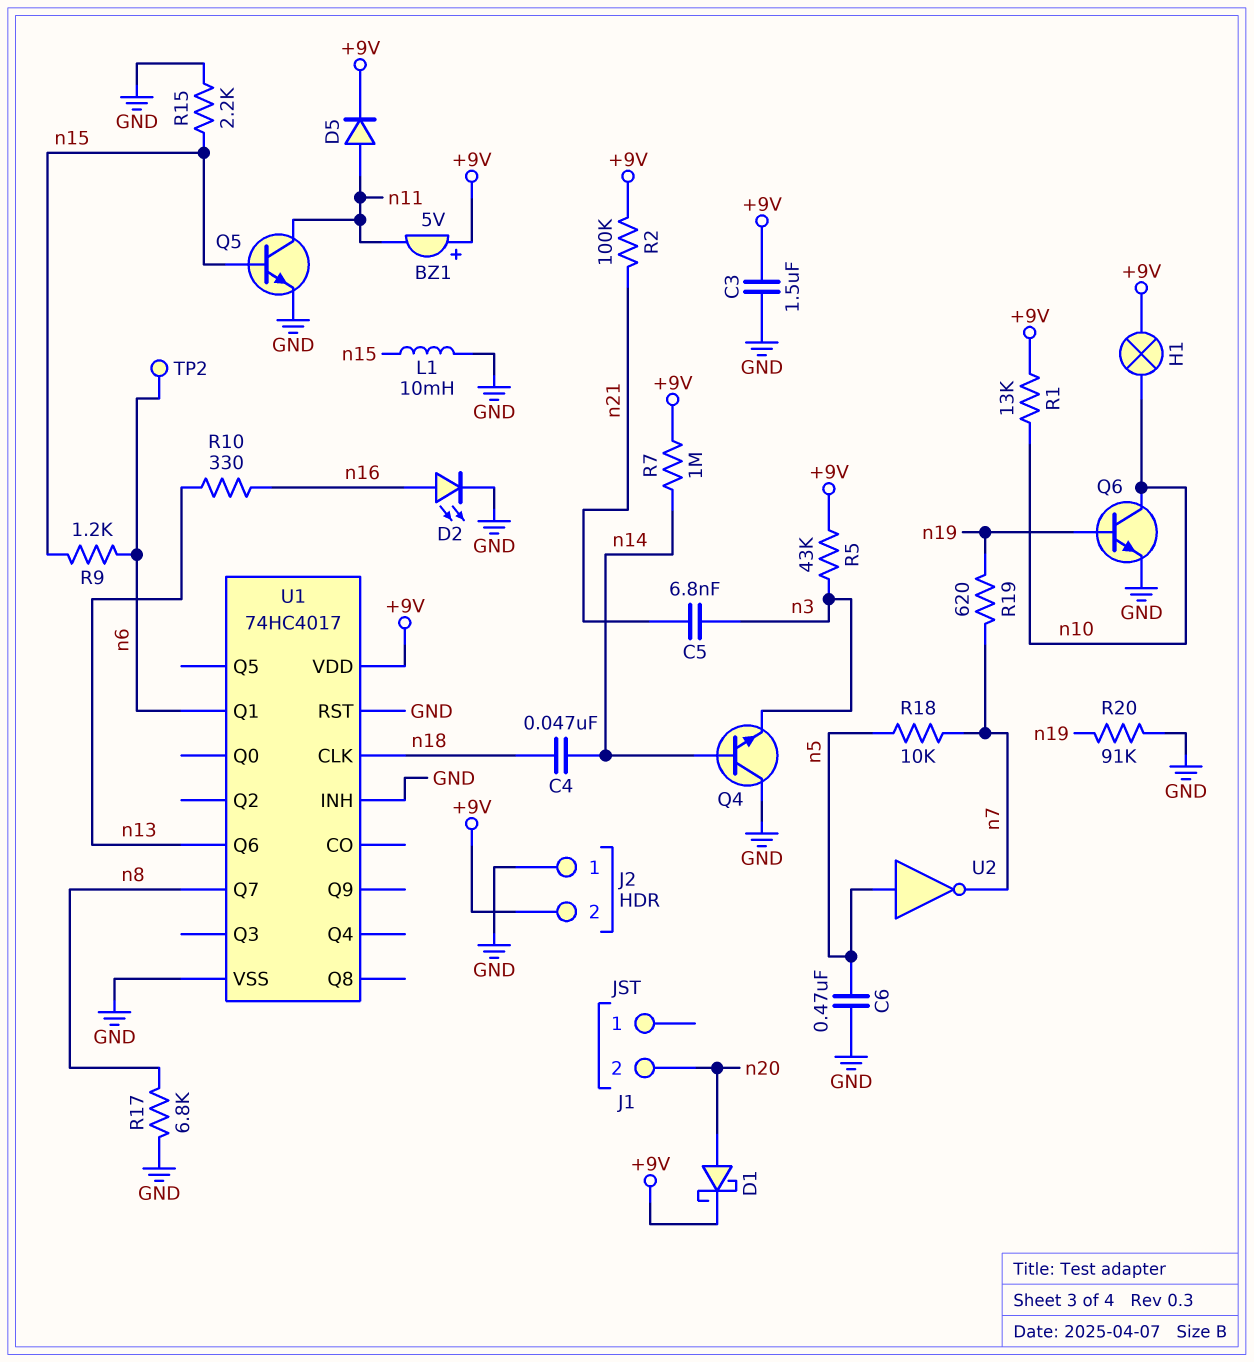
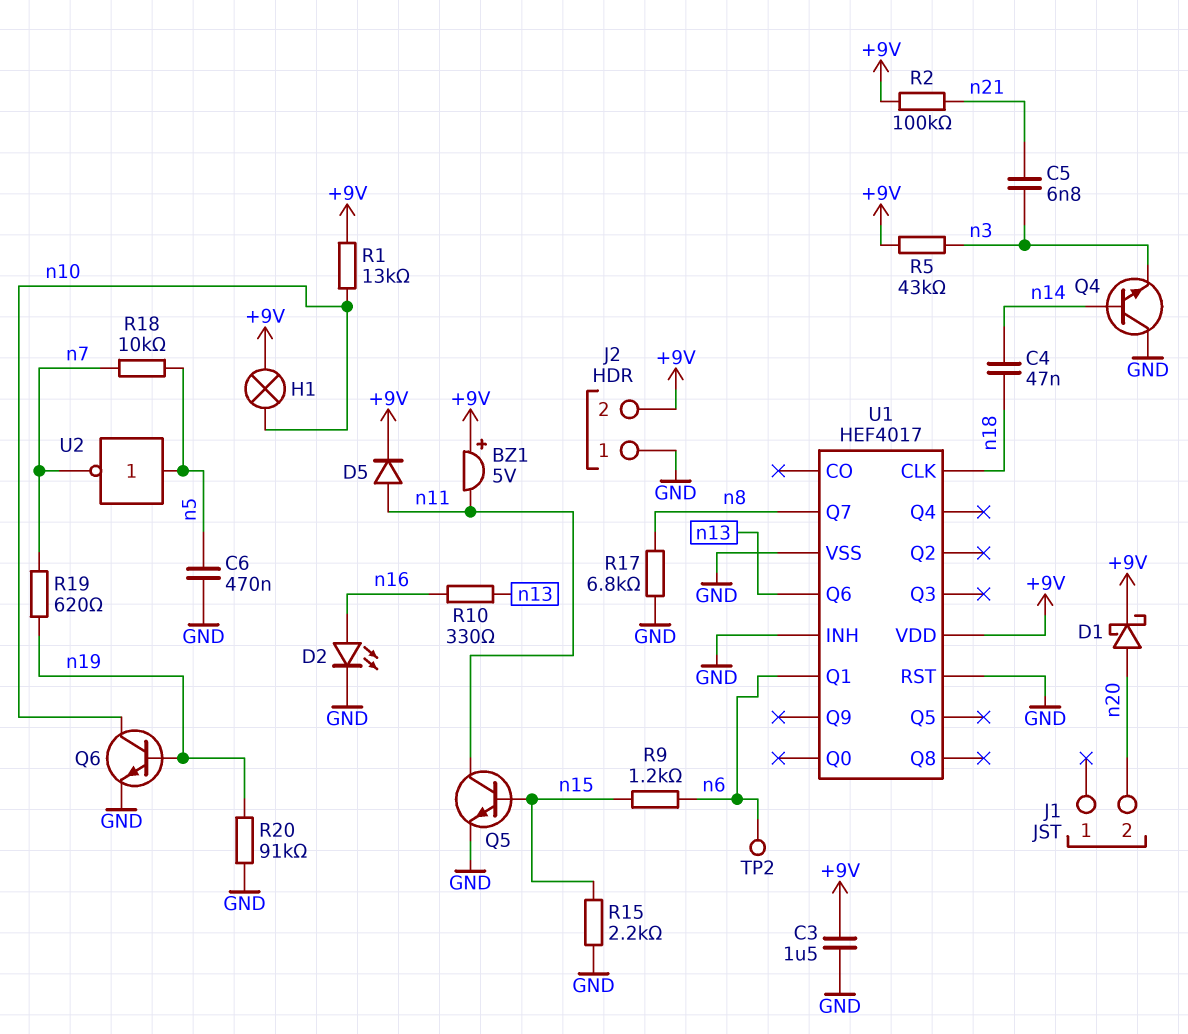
L1: 10mH (GND, n15) -> none
R7: 1M (+9V, n14) -> none
U1: 74HC4017 -> HEF4017

